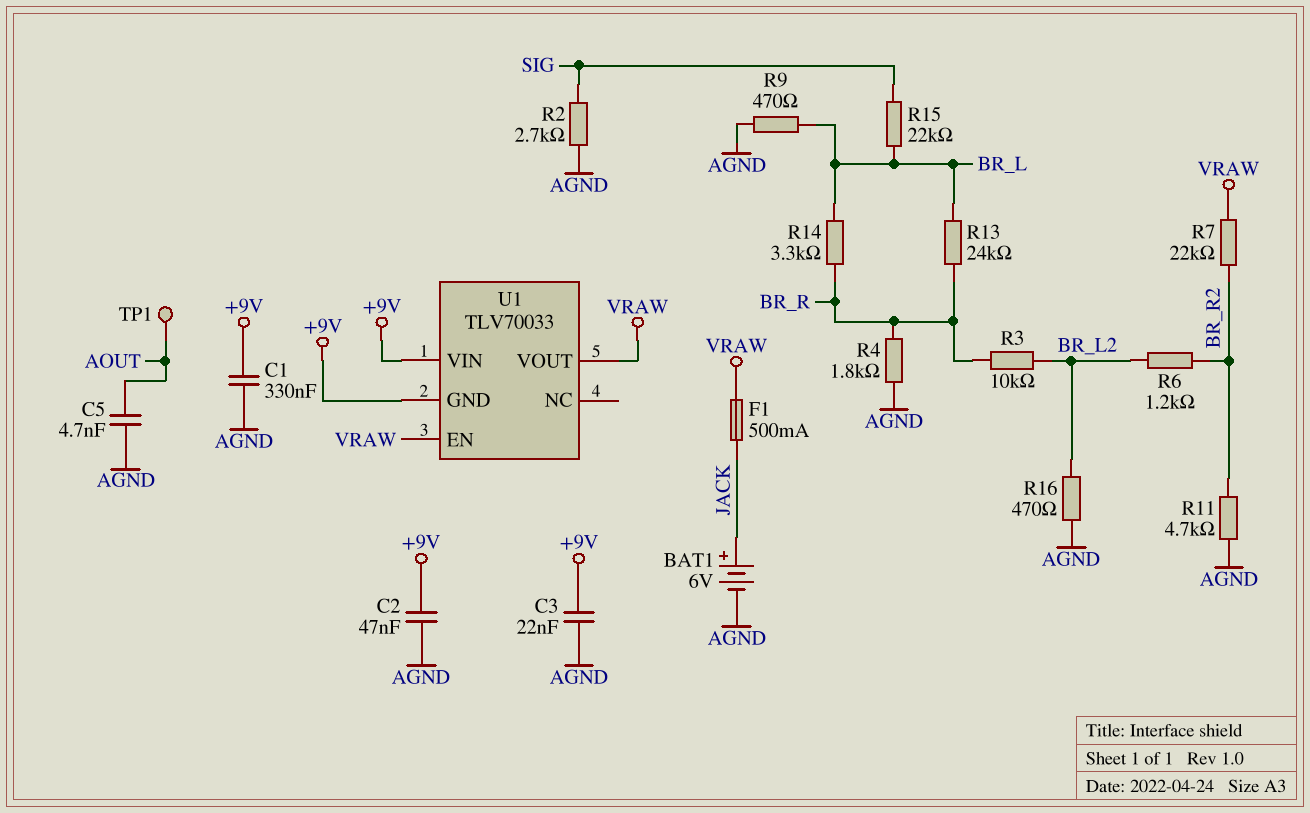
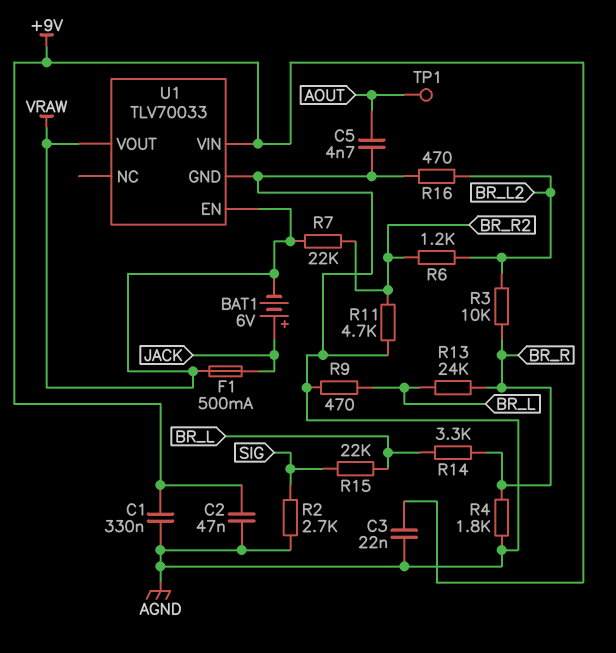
BAT1: 6V (plus JACK, minus AGND) -> 6V (plus JACK, minus VRAW)
U1 pin GND: +9V -> AGND

